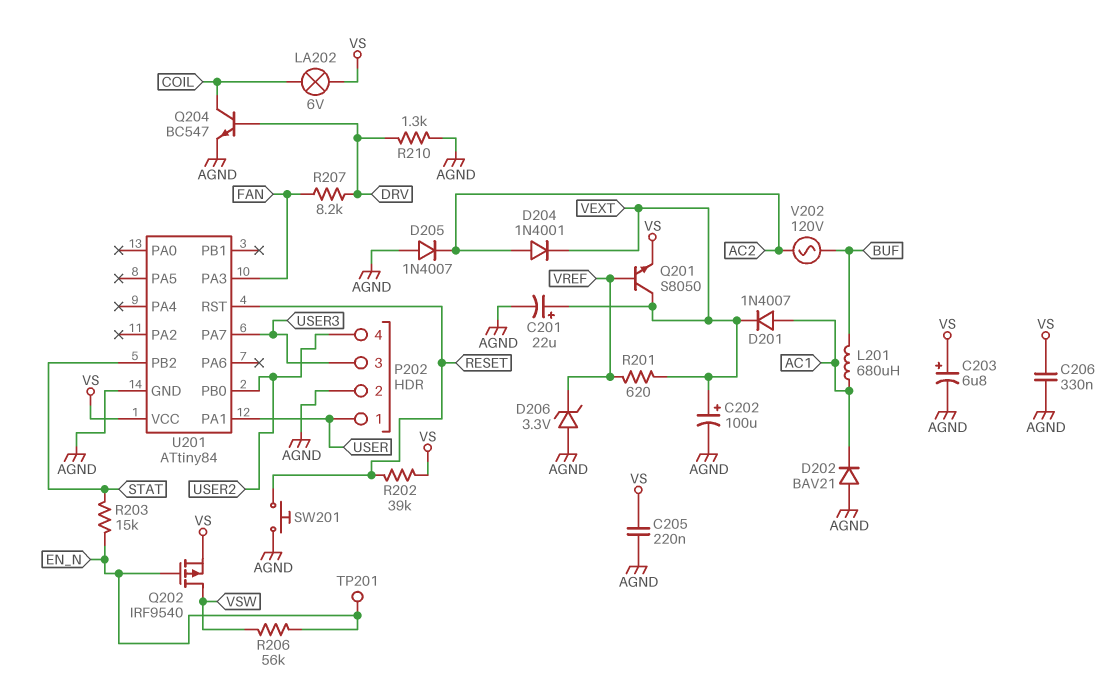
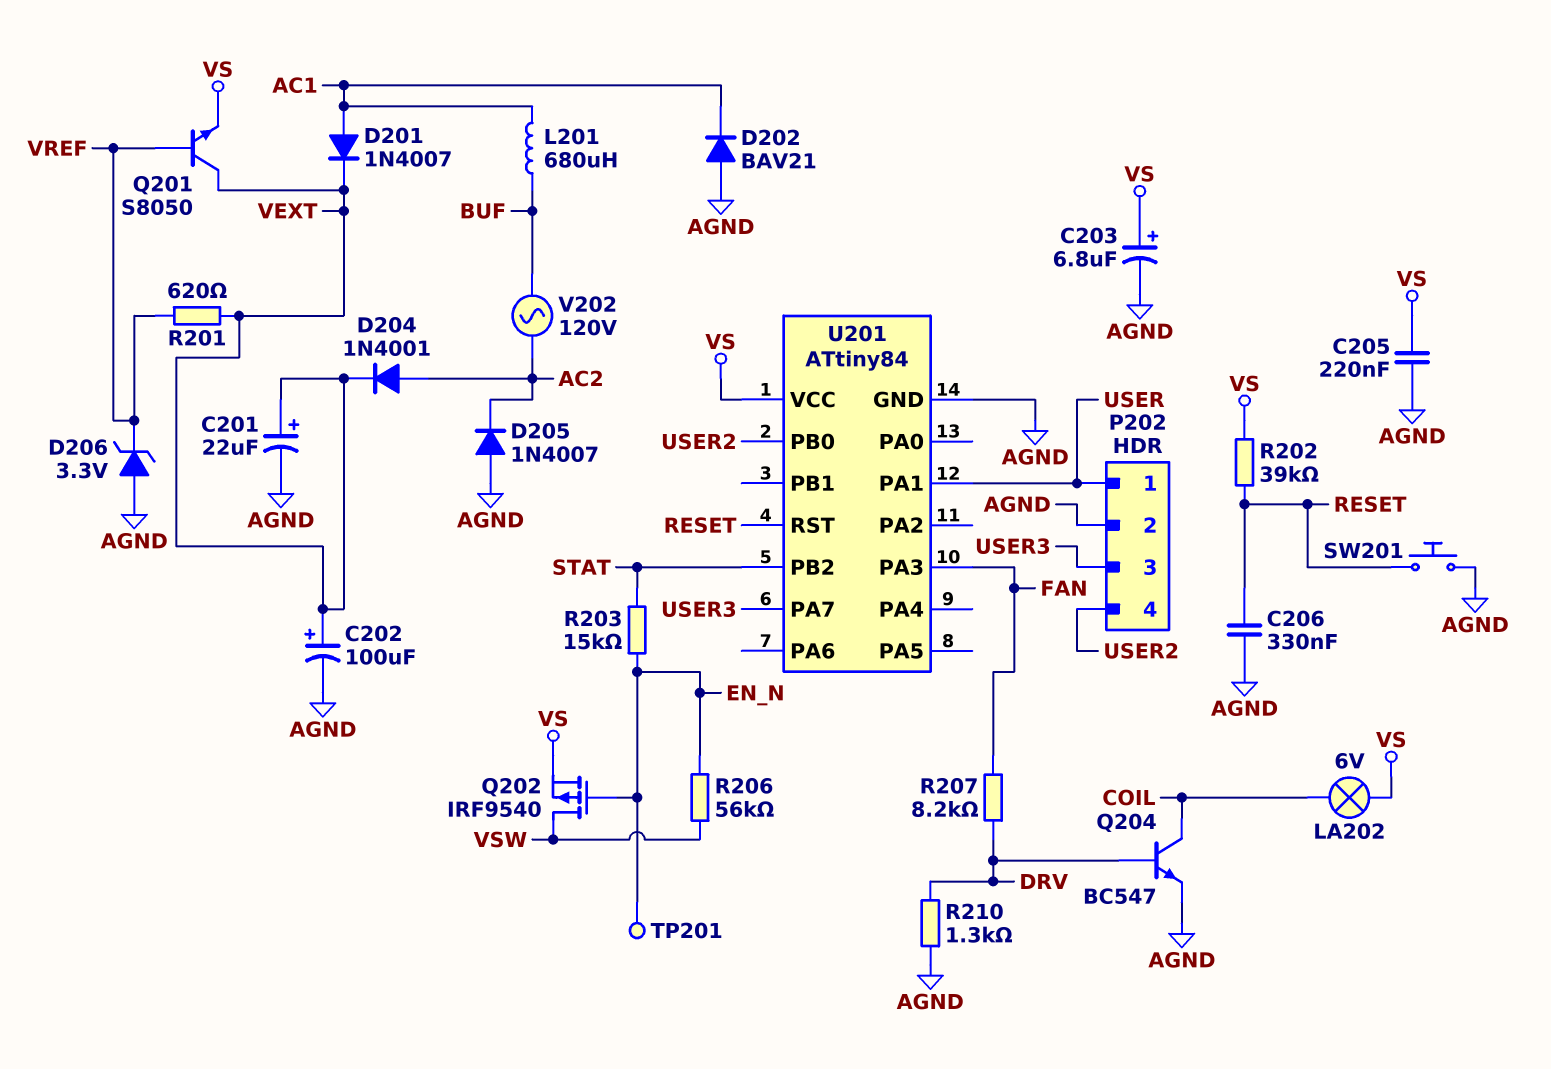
C206: 330nF (AGND, VS) -> 330nF (AGND, RESET)

